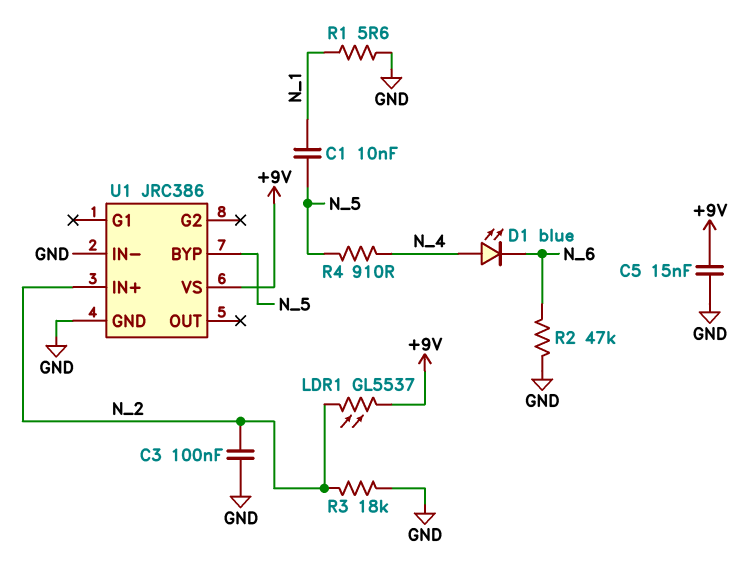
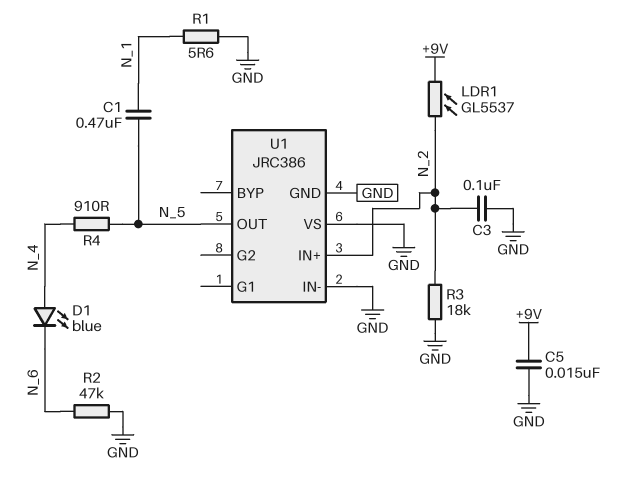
C1: 10nF (N_1, N_5) -> 470nF (N_1, N_5)
U1 pin BYP: N_5 -> none
U1 pin OUT: none -> N_5
U1 pin VS: +9V -> GND

